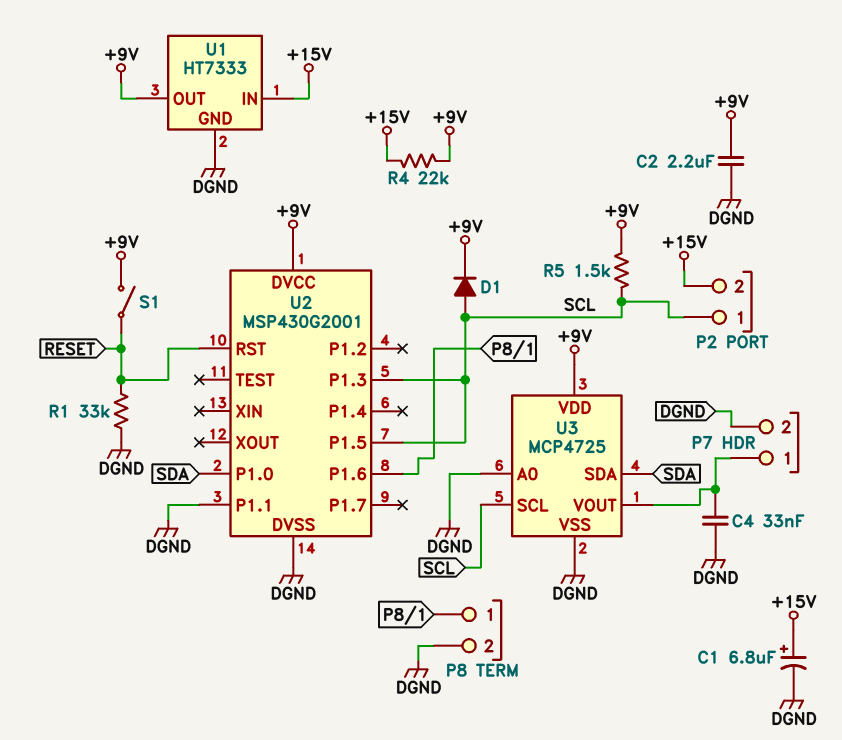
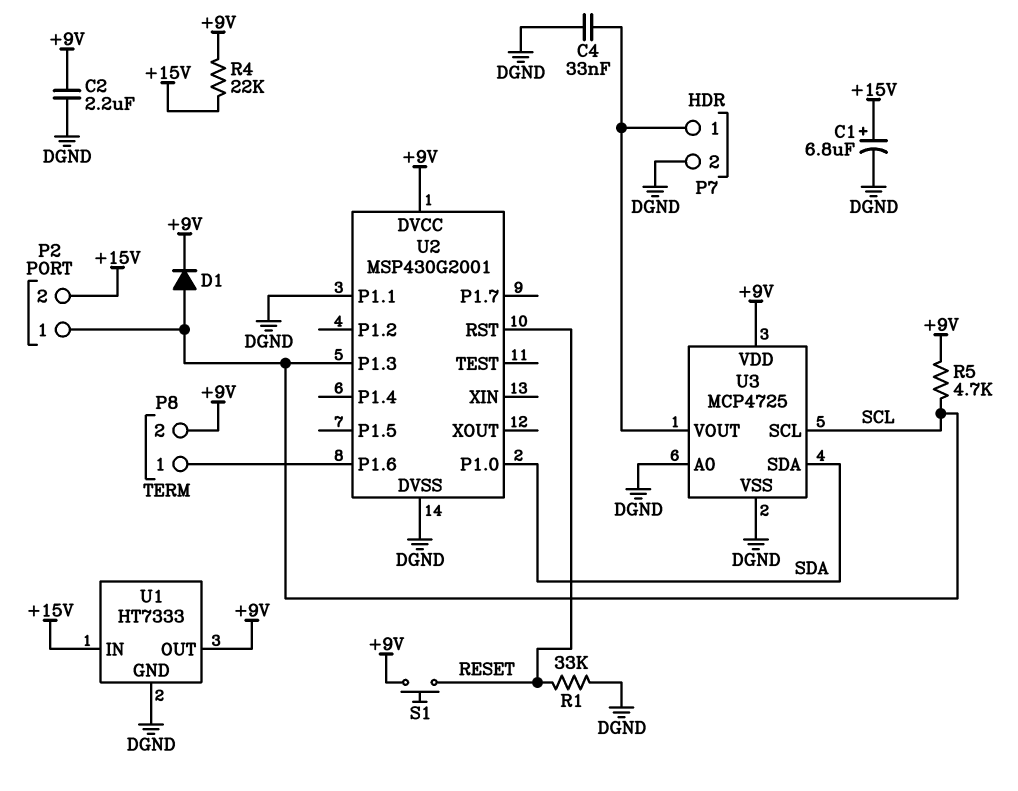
P8 pin 2: DGND -> +9V
R5: 1.5k (+9V, SCL) -> 4.7k (+9V, SCL)
S1: switch (+9V, RESET) -> button (+9V, RESET)
U2 pin P1.5: SCL -> none

